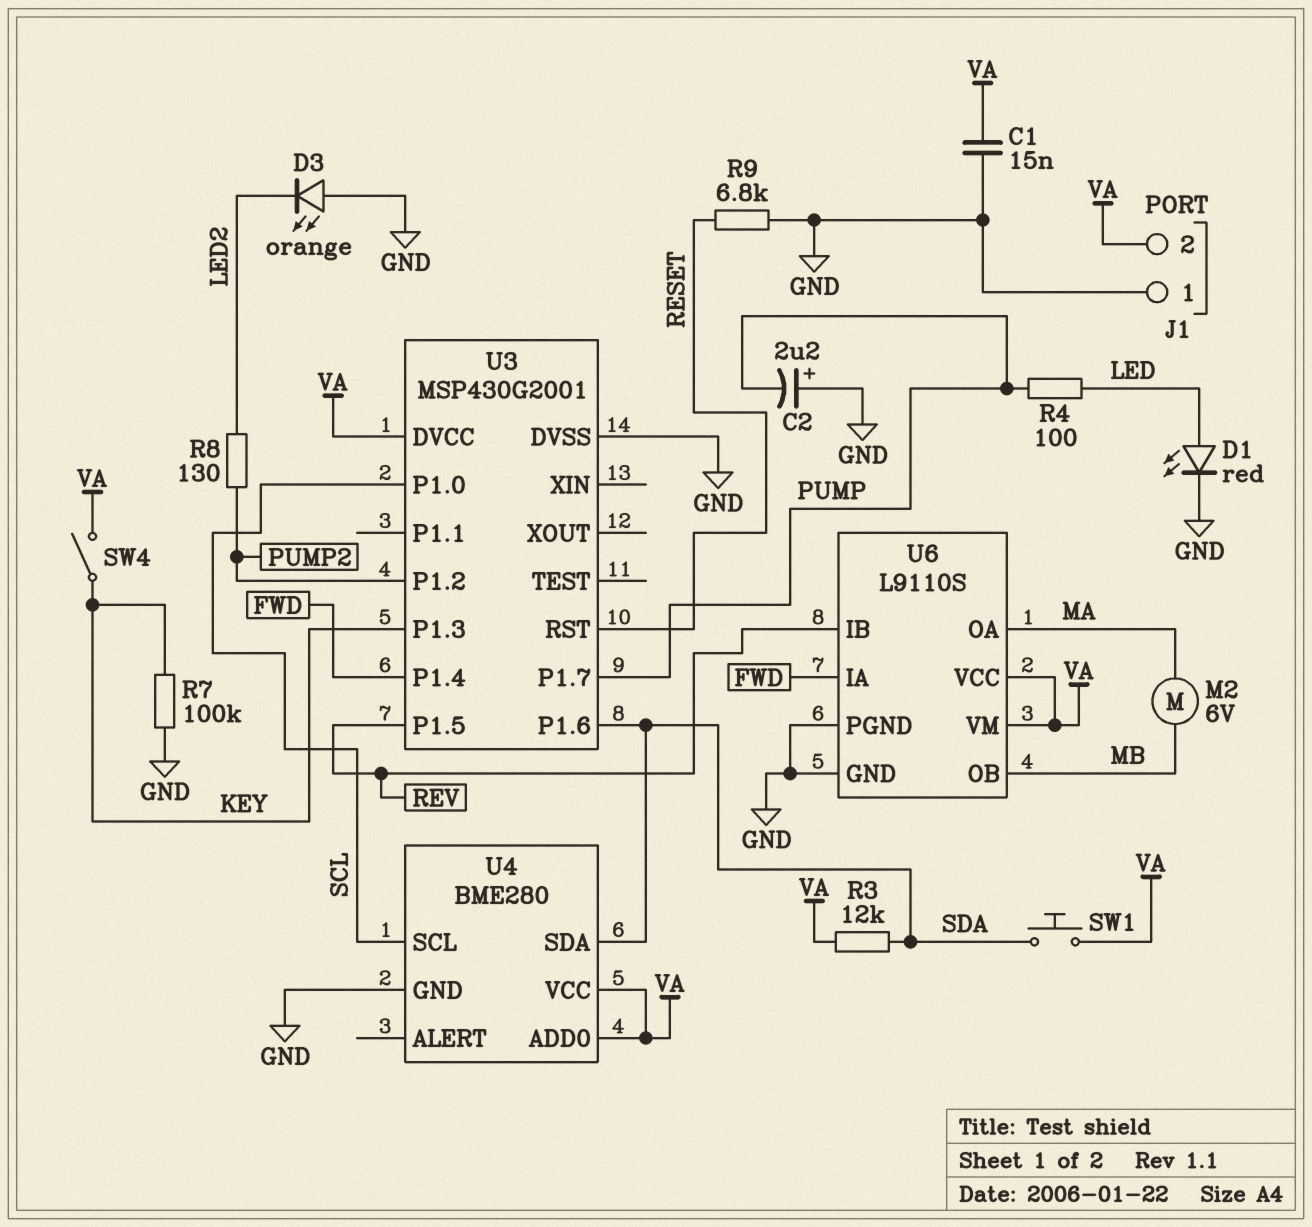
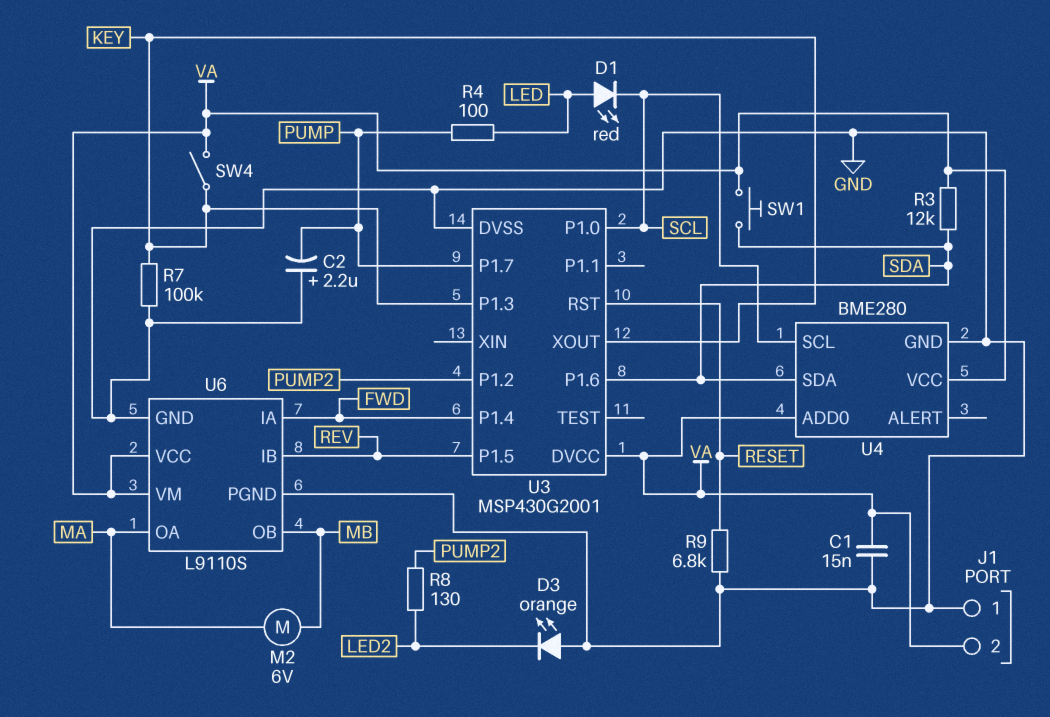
D1: LED red (A LED, K GND) -> LED red (A LED, K SCL)
U3 pin XOUT: none -> KEY

